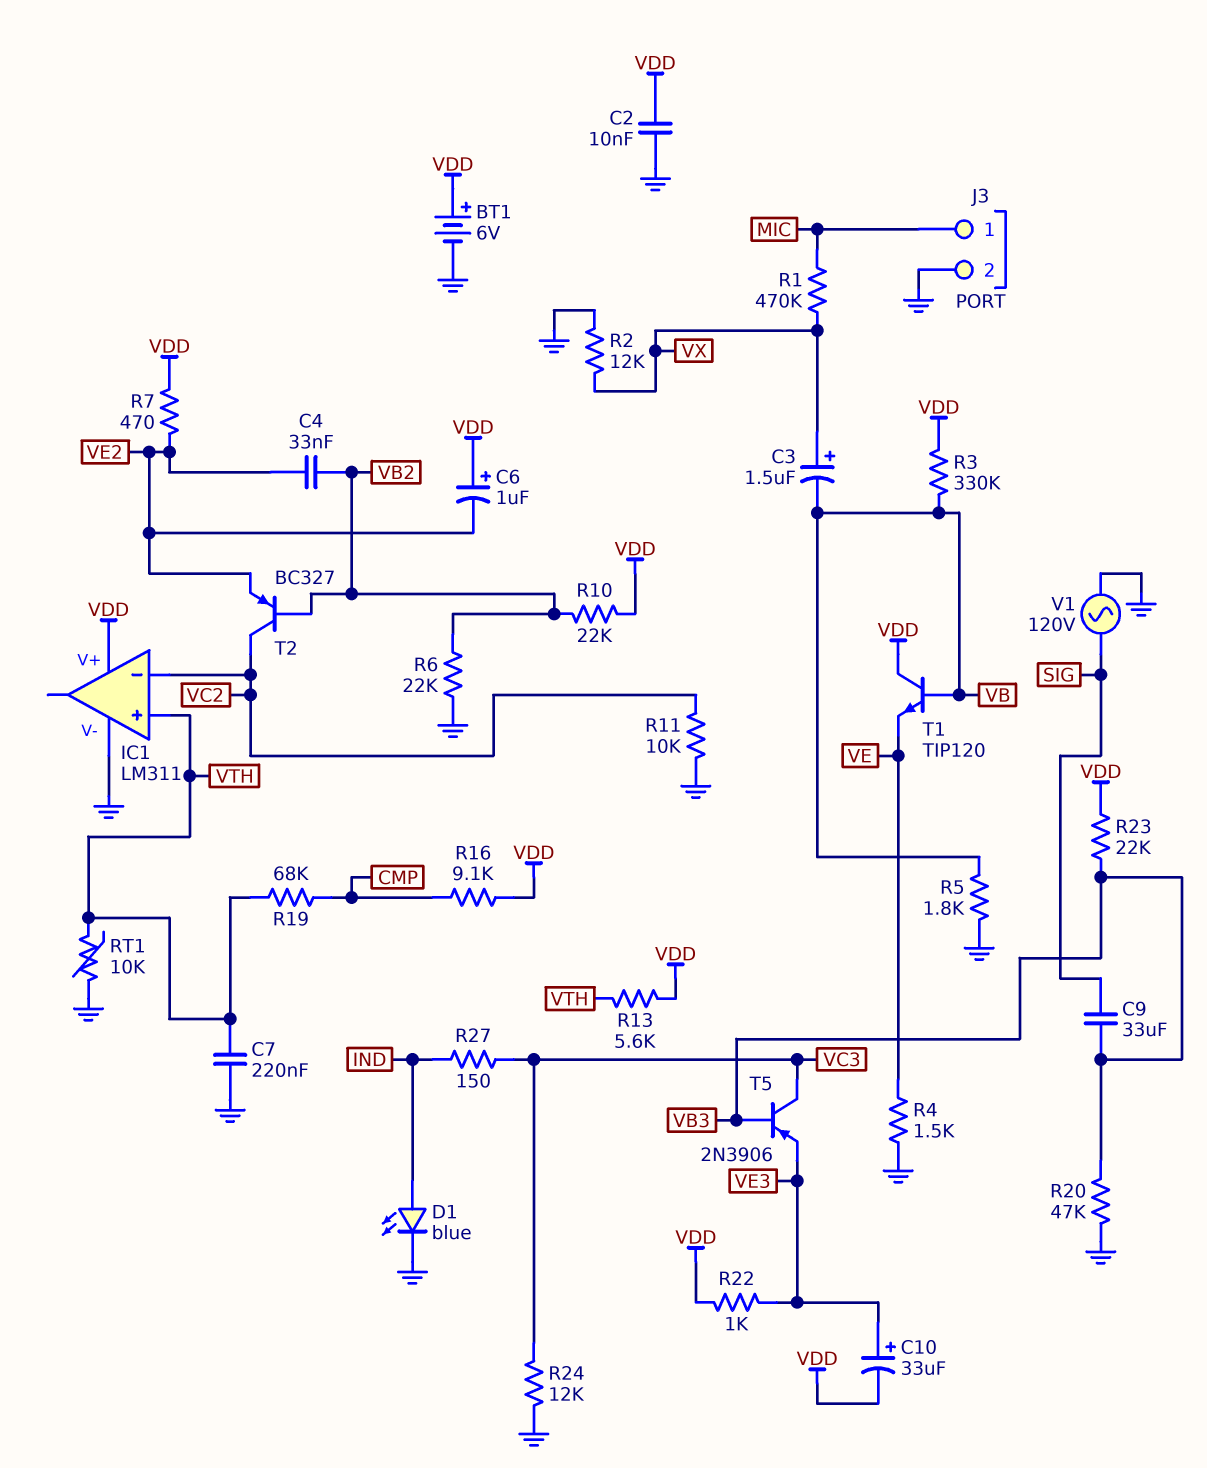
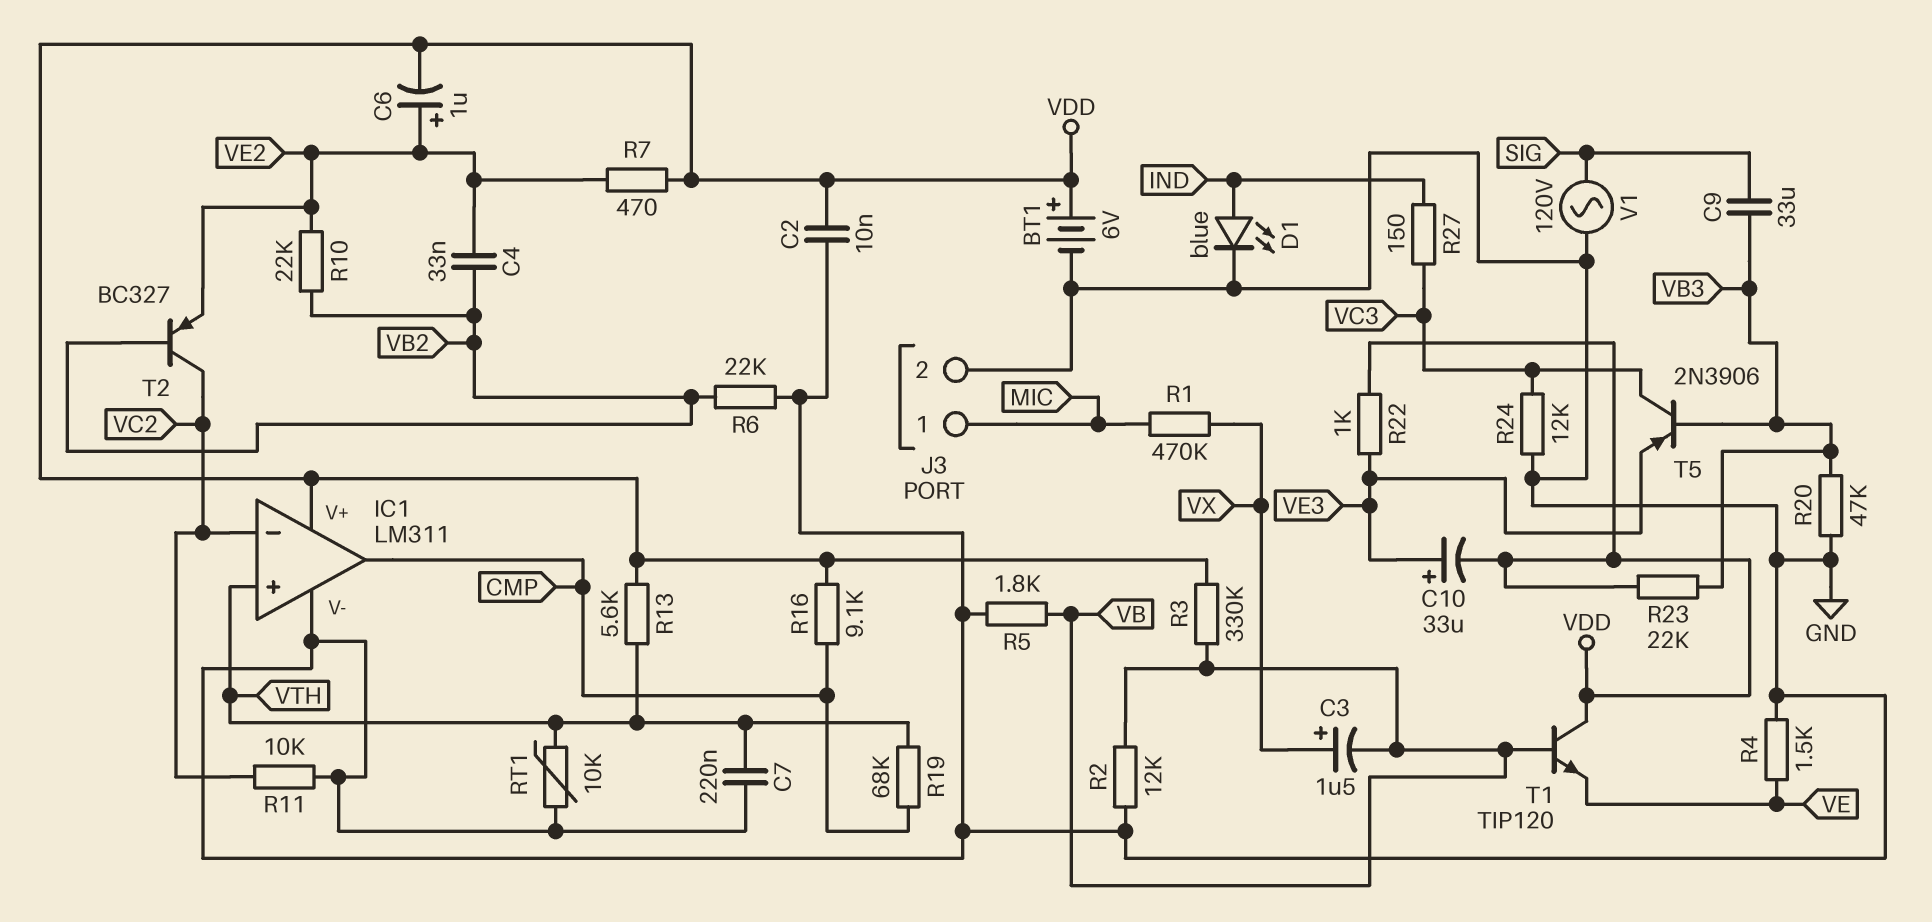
C6: 1uF (plus VDD, minus VE2) -> 1uF (plus VE2, minus VDD)
IC1 pin out: none -> CMP
R2: 12k (GND, VX) -> 12k (GND, VB)
R10: 22k (VB2, VDD) -> 22k (VB2, VE2)

